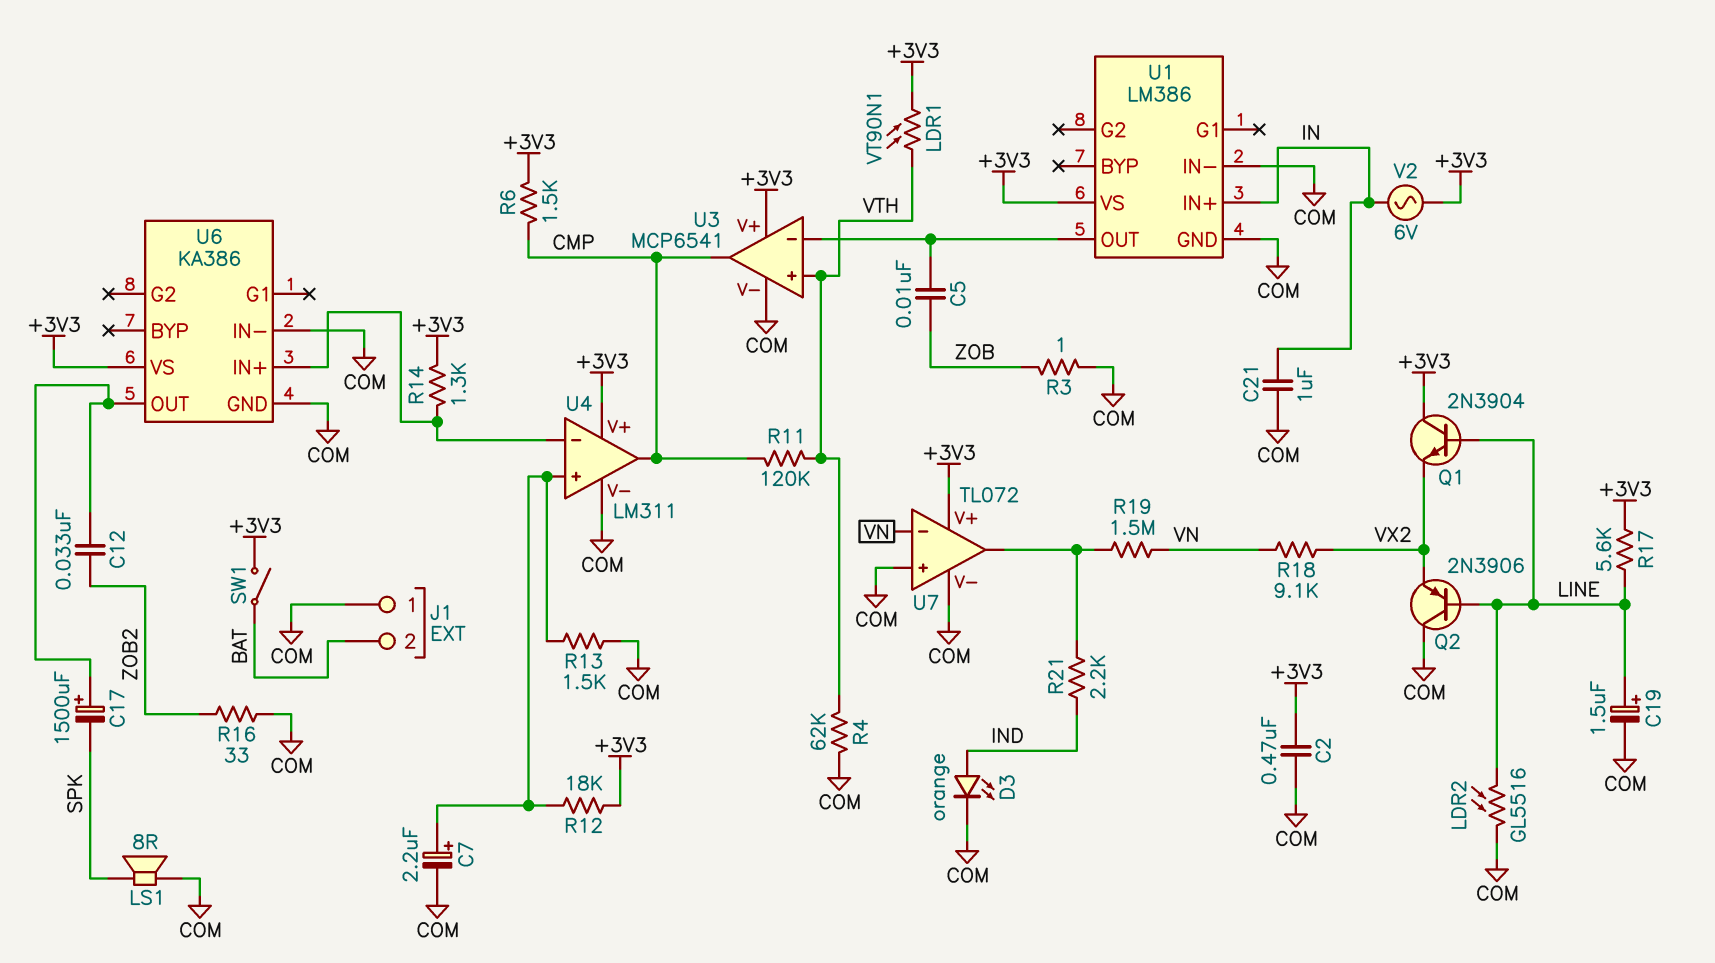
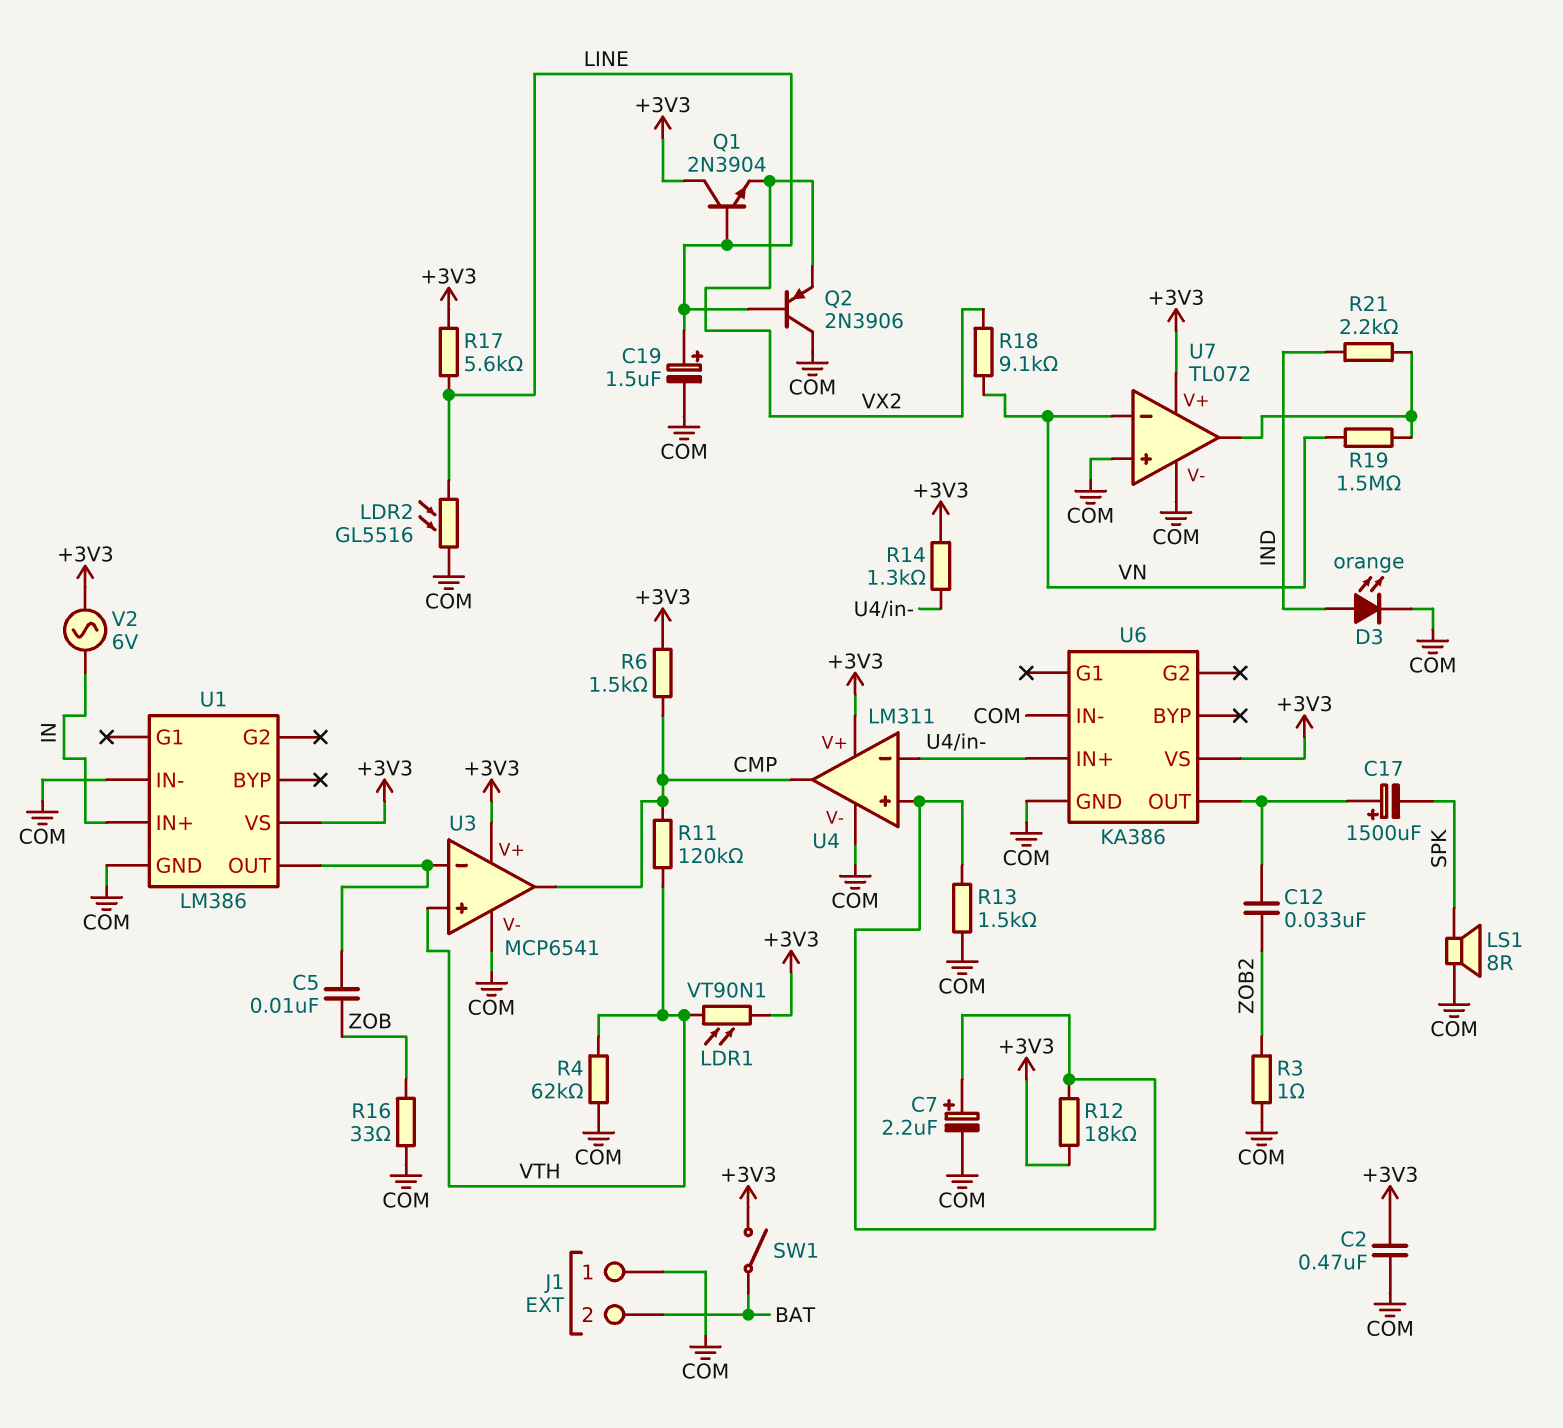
C21: 1uF (COM, IN) -> none
R3: 1 (COM, ZOB) -> 1 (COM, ZOB2)
R16: 33 (COM, ZOB2) -> 33 (COM, ZOB)

